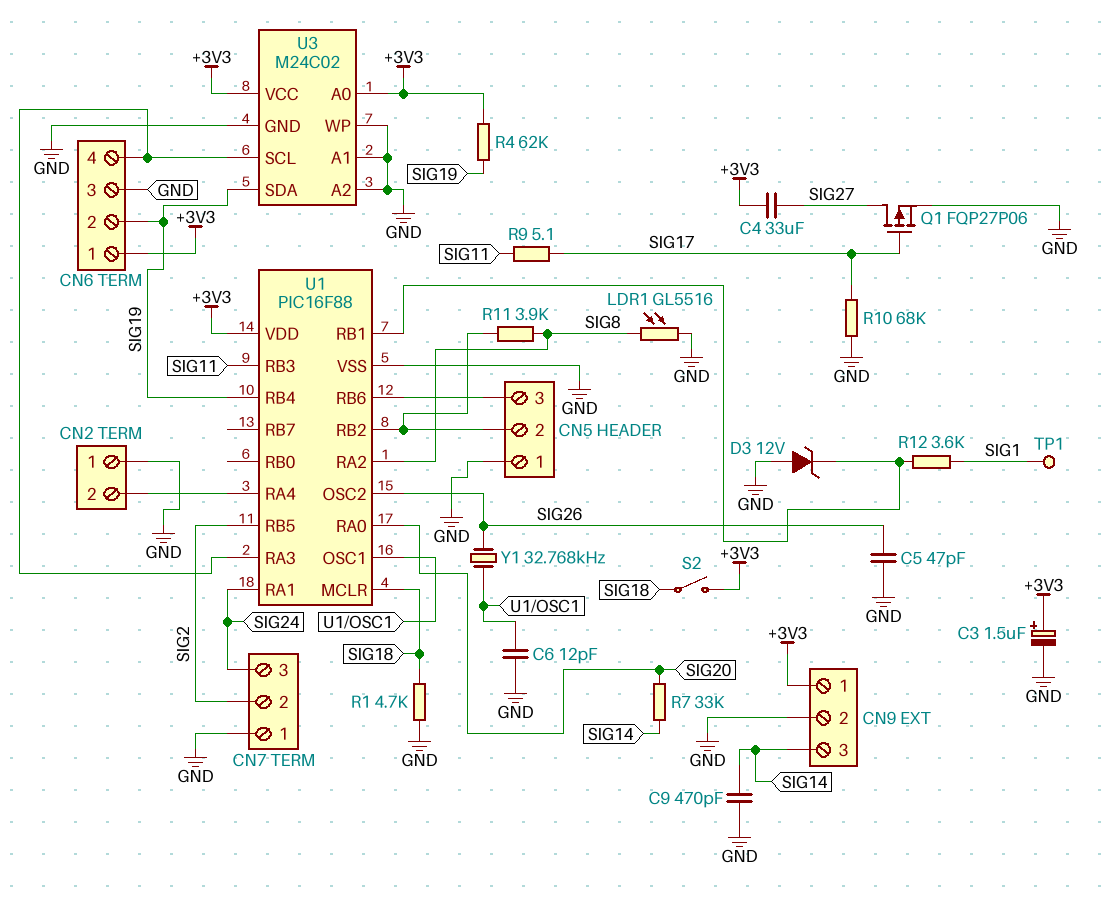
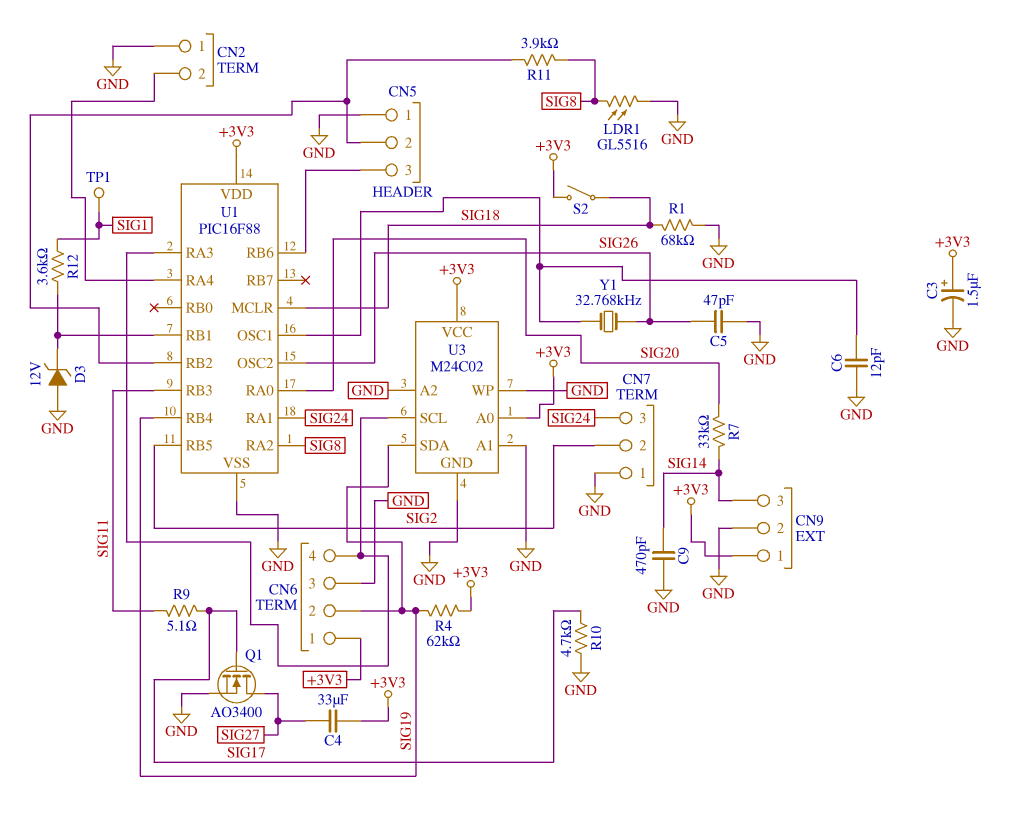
Q1: PMOS FQP27P06 (G SIG17, D SIG27, S GND) -> NMOS AO3400 (G SIG17, D SIG27, S GND)
R1: 4.7k (GND, SIG18) -> 68k (GND, SIG18)
R10: 68k (GND, SIG17) -> 4.7k (GND, SIG17)

